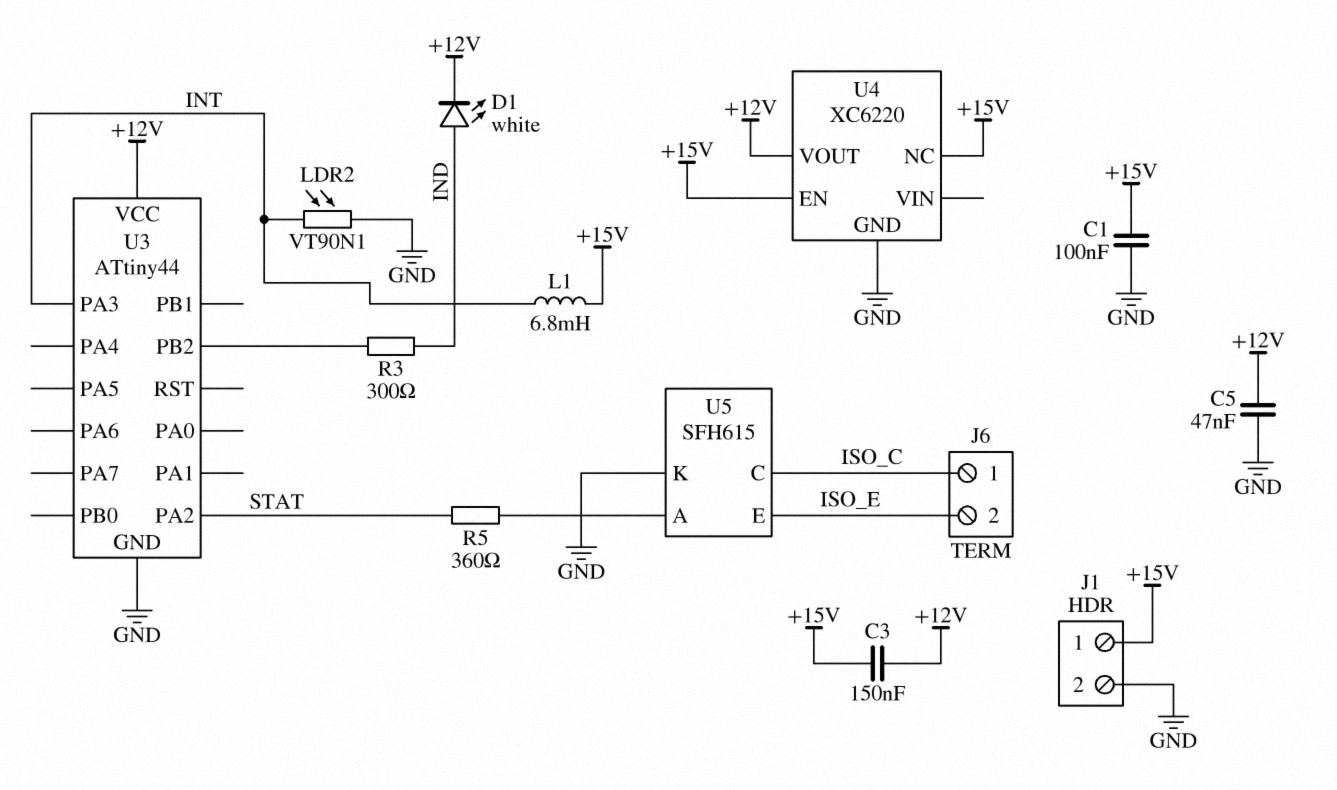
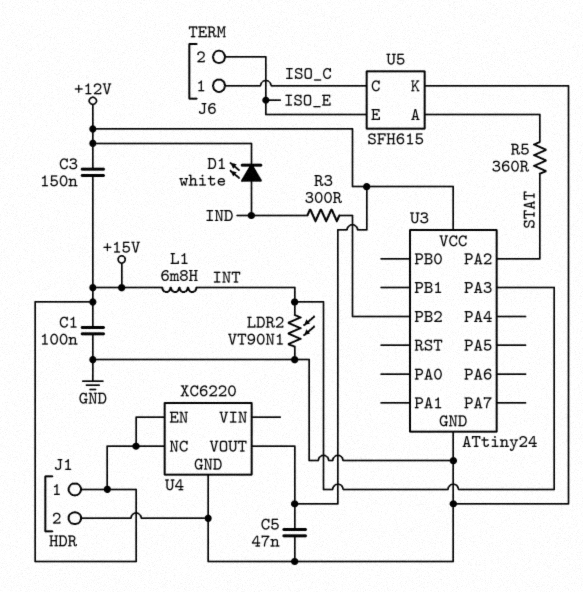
U3: ATtiny44 -> ATtiny24

